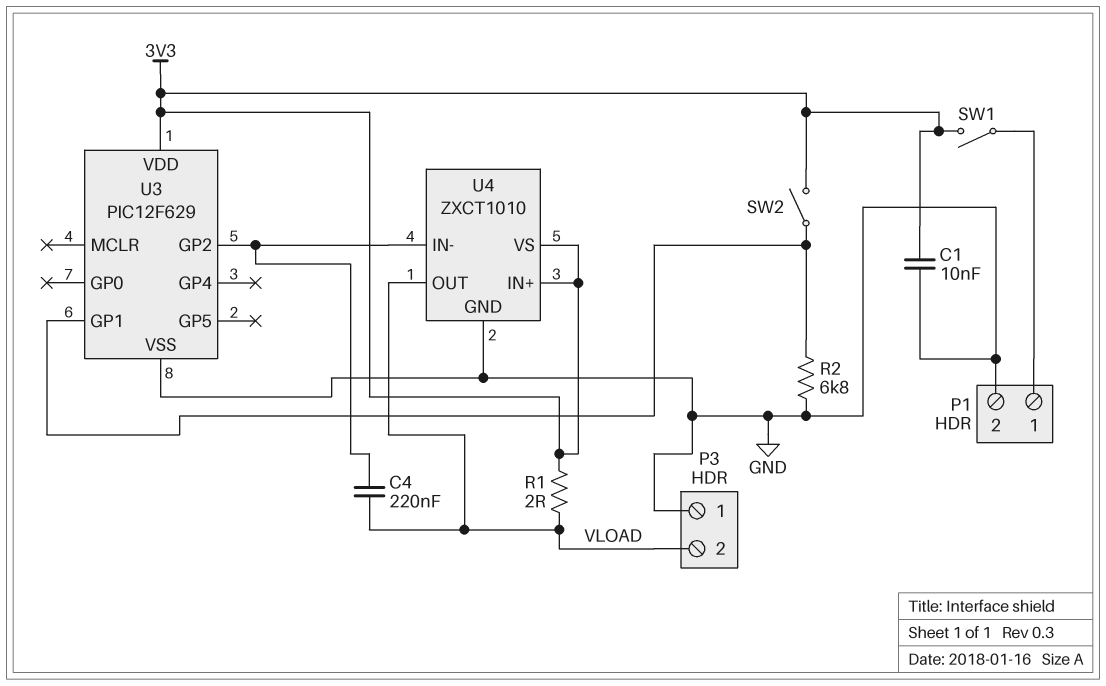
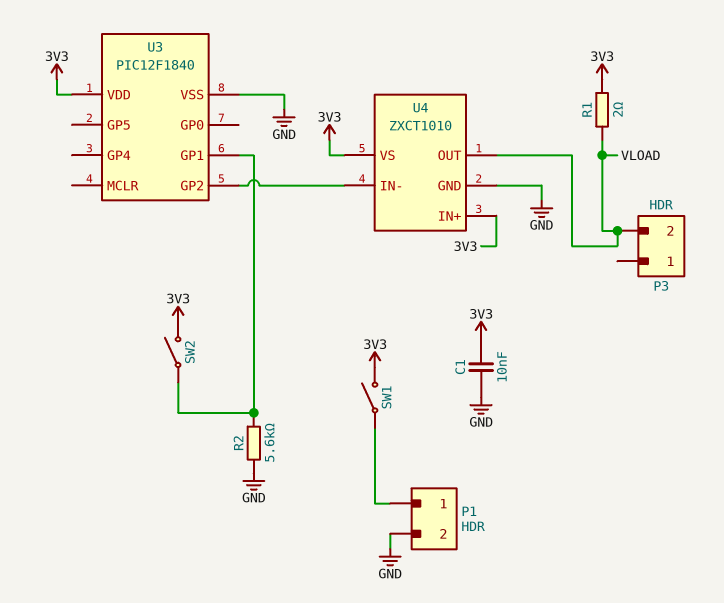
C4: 220nF (U3/GP2, VLOAD) -> none
P3 pin 1: GND -> none
R2: 6.8k (GND, U3/GP1) -> 5.6k (GND, U3/GP1)
U3: PIC12F629 -> PIC12F1840

